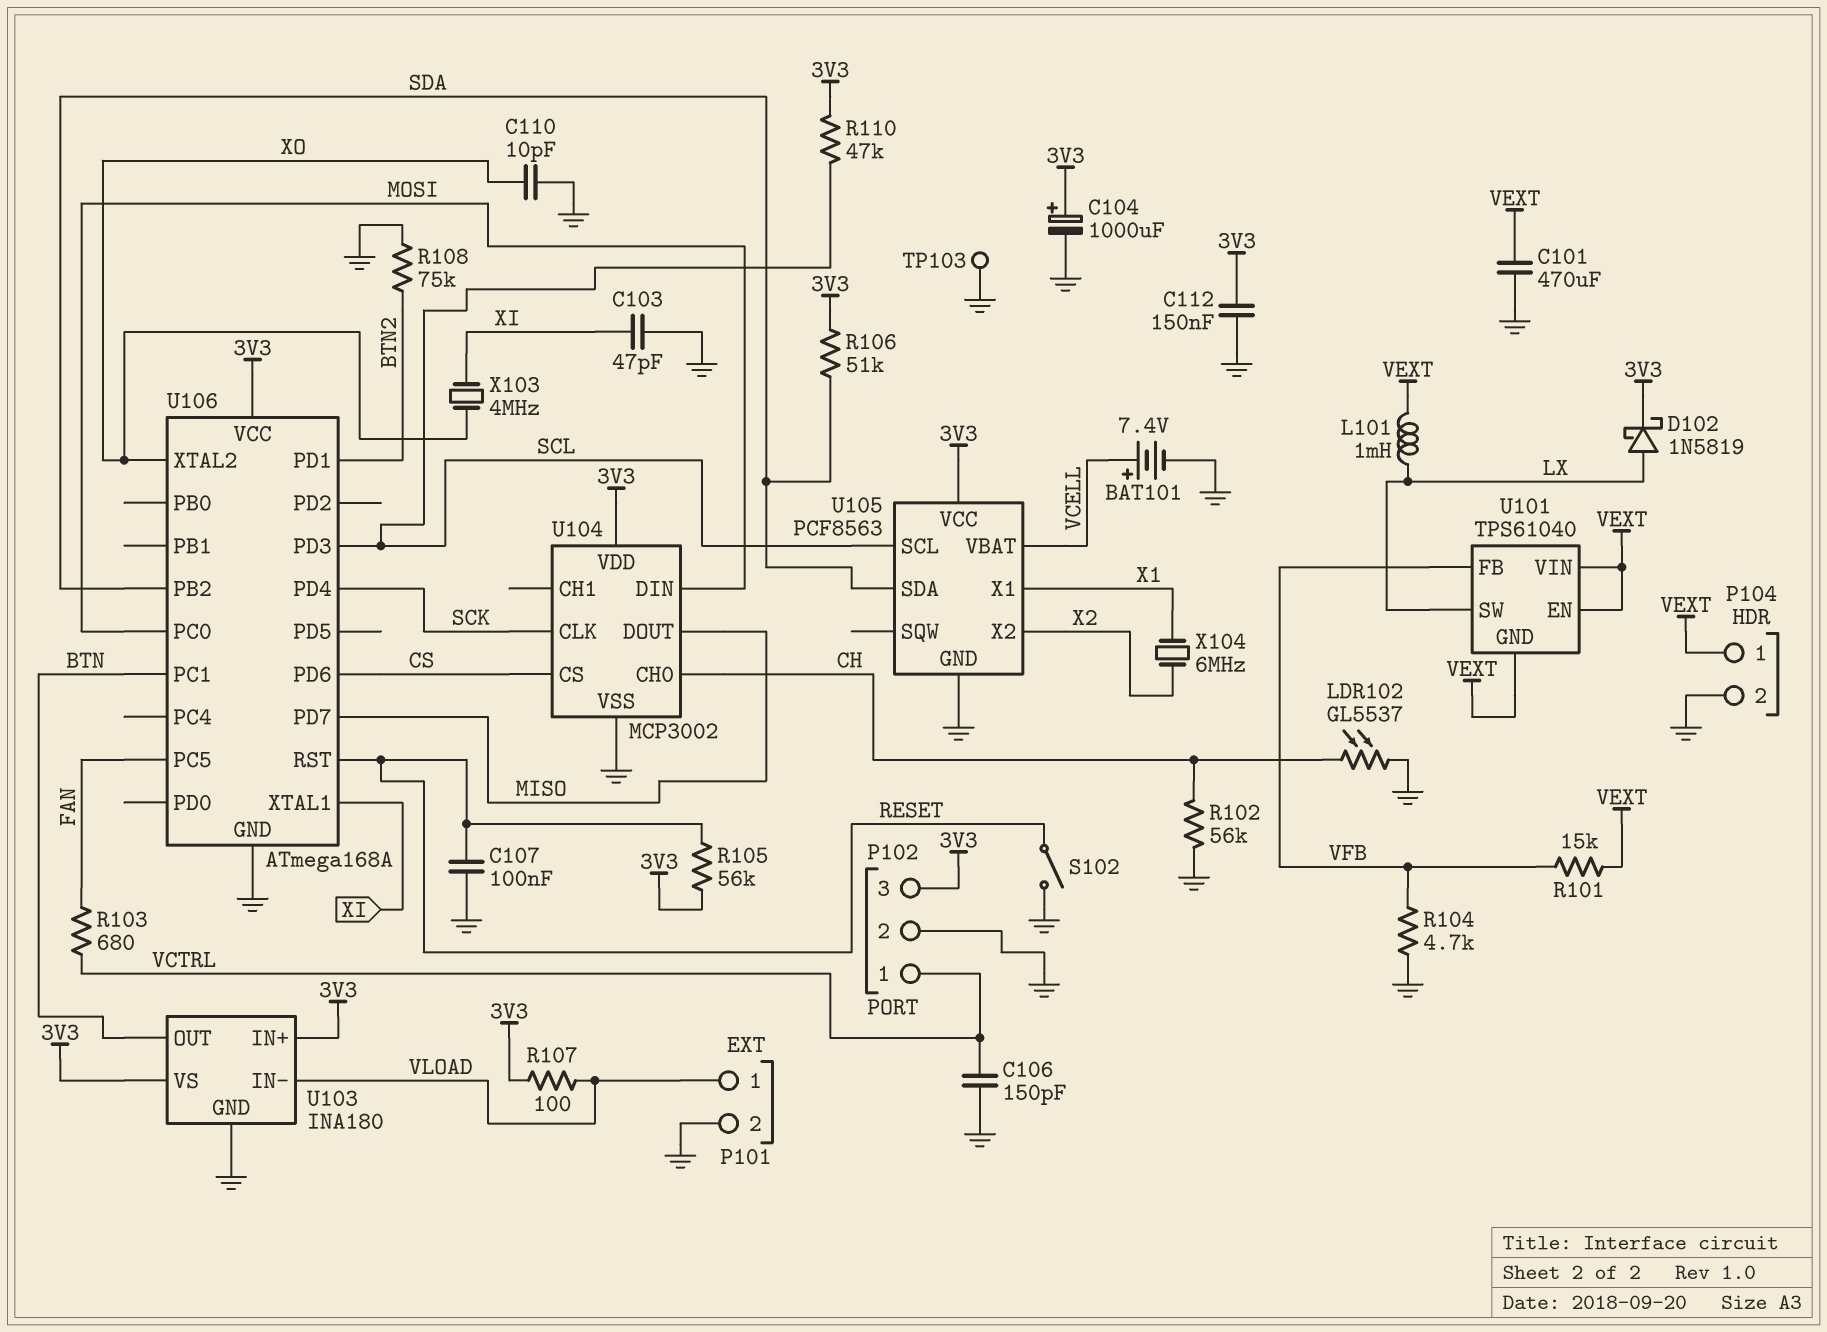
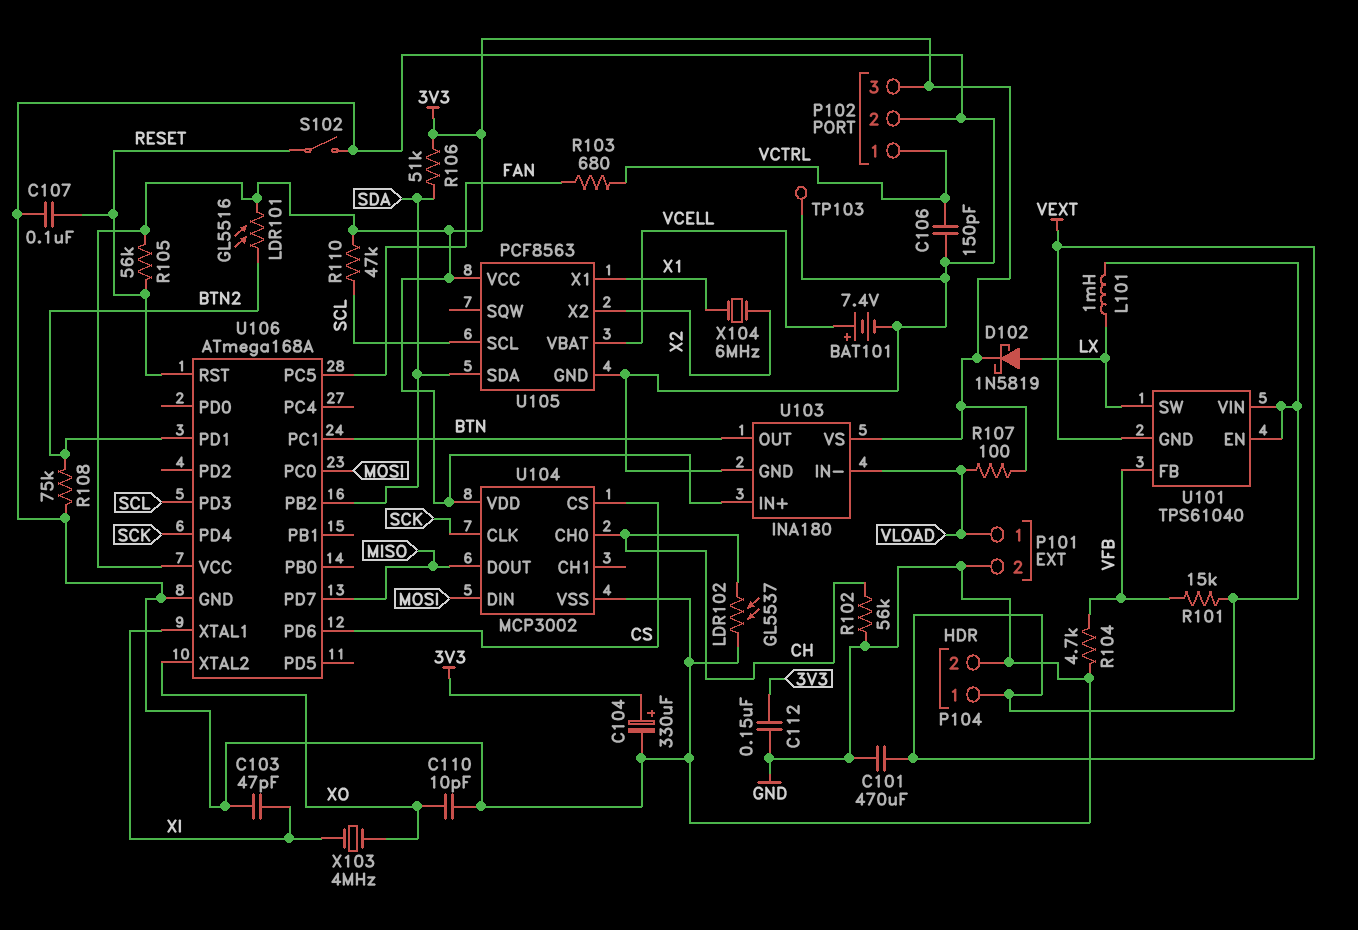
C104: 1000uF (plus 3V3, minus GND) -> 330uF (plus 3V3, minus GND)
LDR101: none -> GL5516 (3V3, BTN2)

